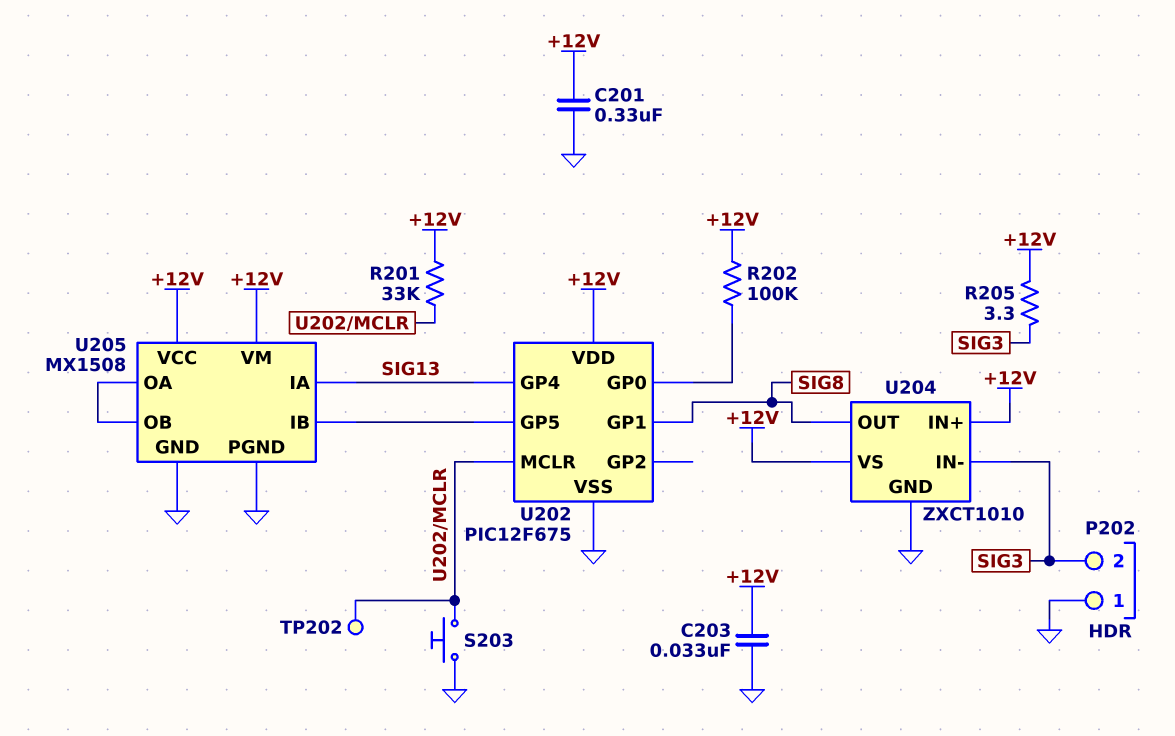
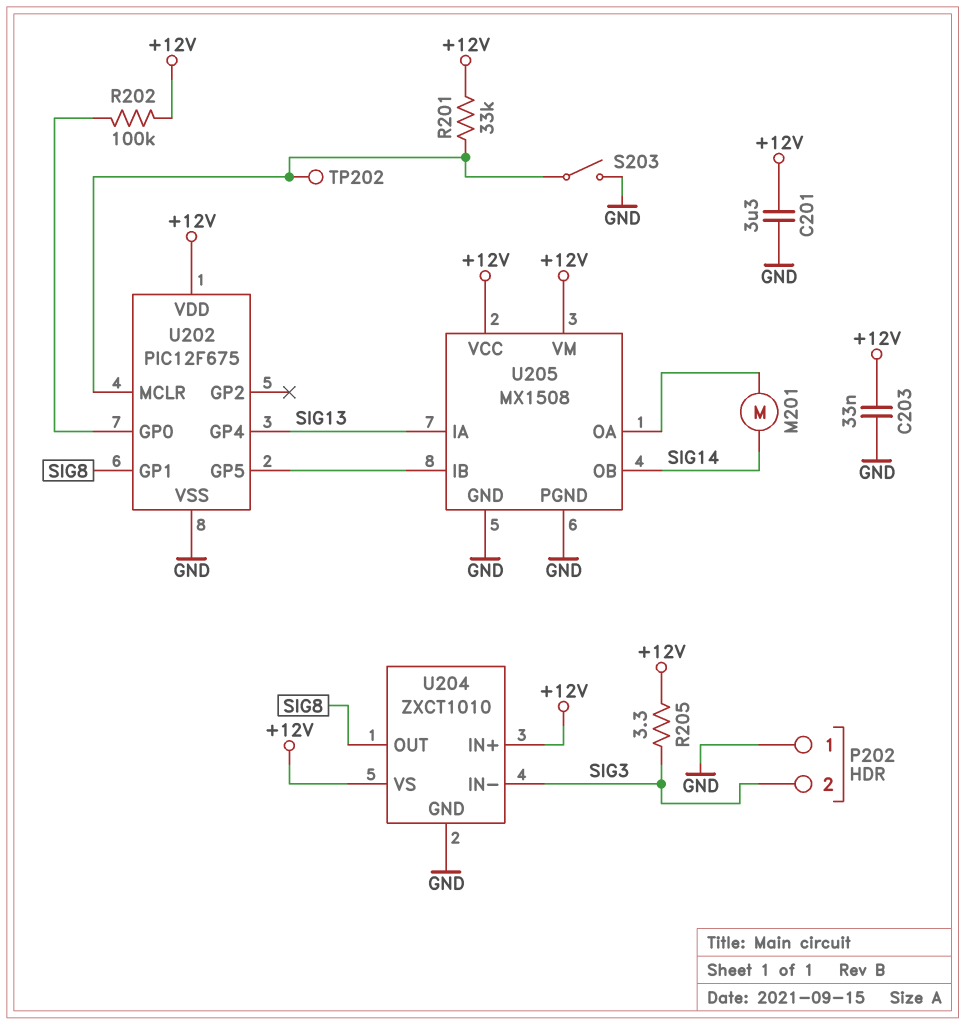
C201: 330nF (+12V, GND) -> 3.3uF (+12V, GND)
M201: none -> motor (SIG14, U205/OA)
S203: button (GND, U202/MCLR) -> switch (GND, U202/MCLR)
U205 pin OB: U205/OA -> SIG14

